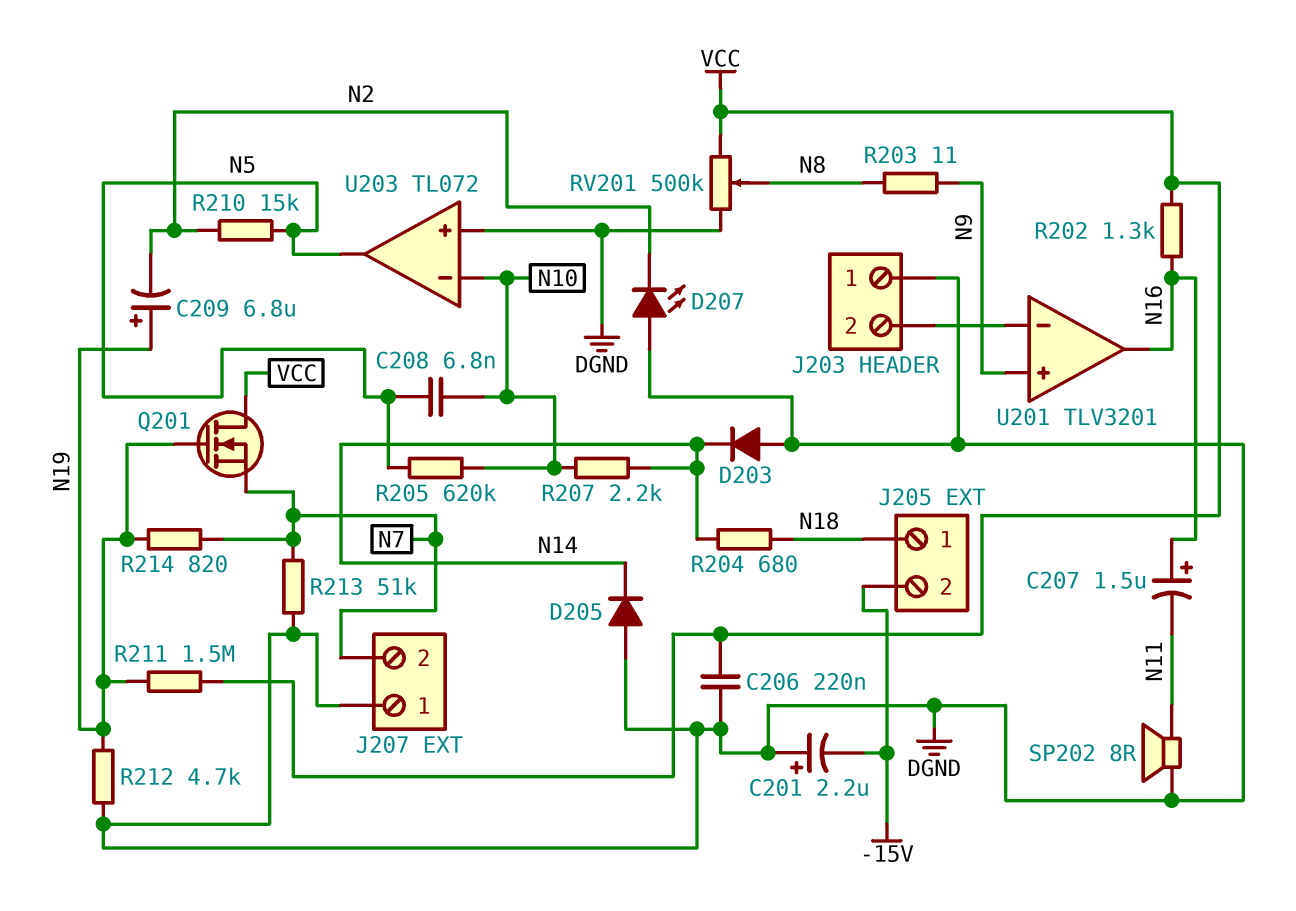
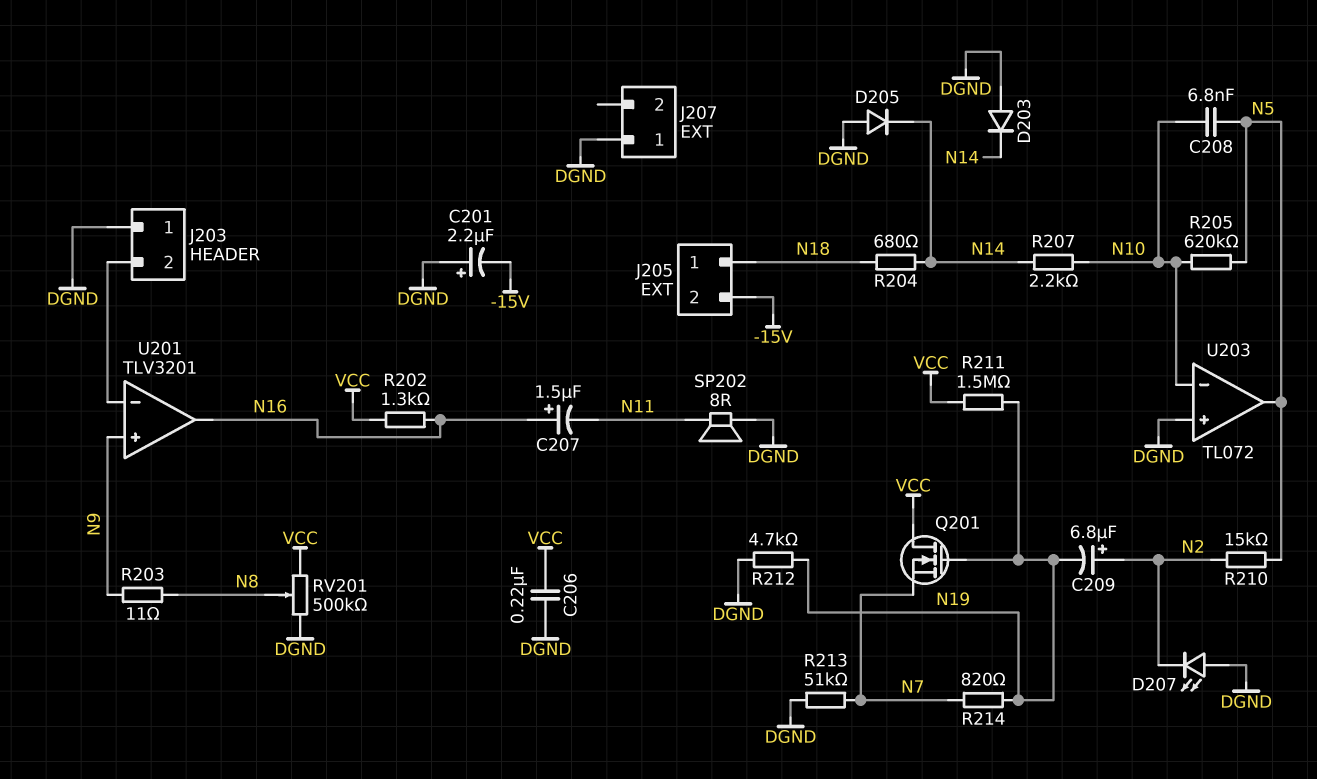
C209: 6.8uF (plus N19, minus N2) -> 6.8uF (plus N2, minus N19)
J207 pin 2: N7 -> none

